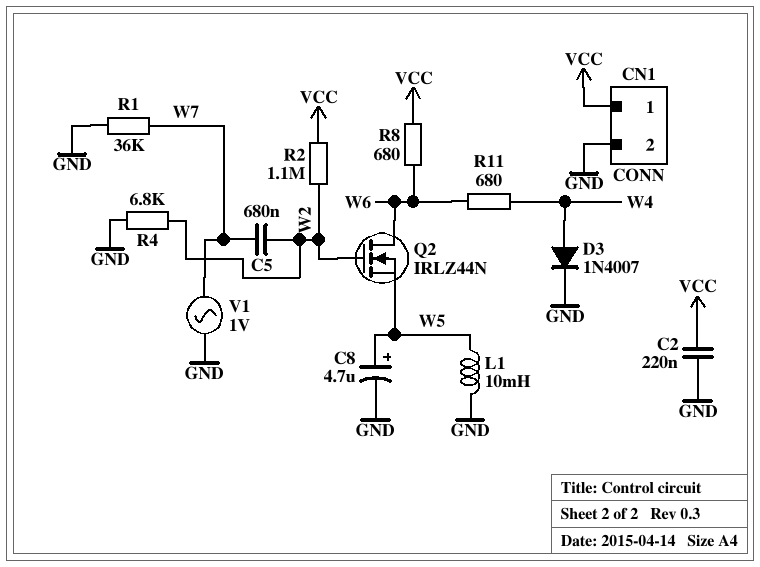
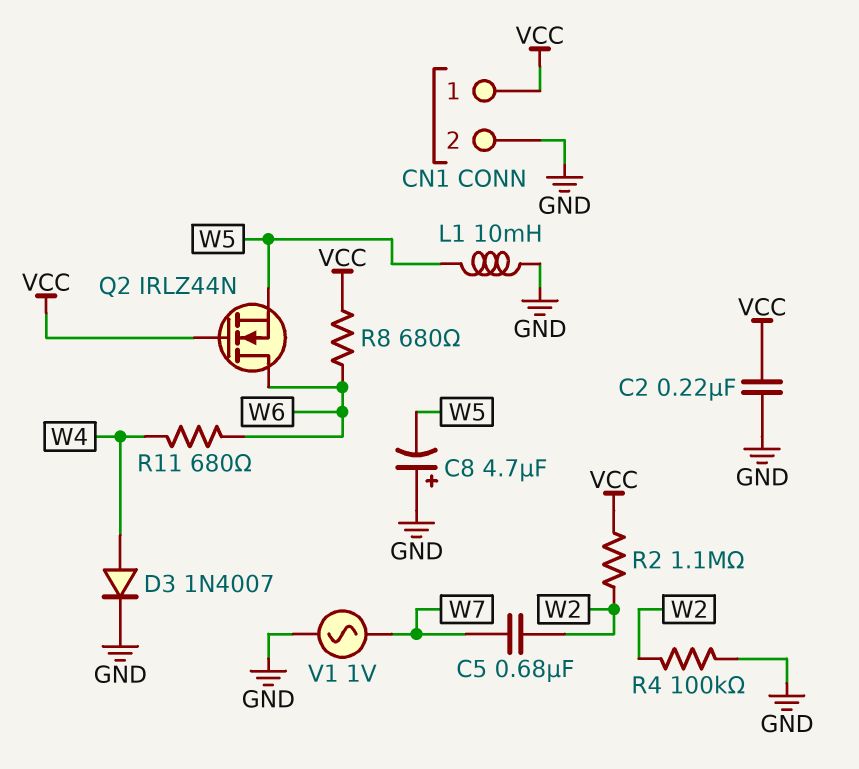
C8: 4.7uF (plus W5, minus GND) -> 4.7uF (plus GND, minus W5)
Q2: NMOS IRLZ44N (G W2, D W6, S W5) -> NMOS IRLZ44N (G VCC, D W6, S W5)
R1: 36k (GND, W7) -> none
R4: 6.8k (GND, W2) -> 100k (GND, W2)

